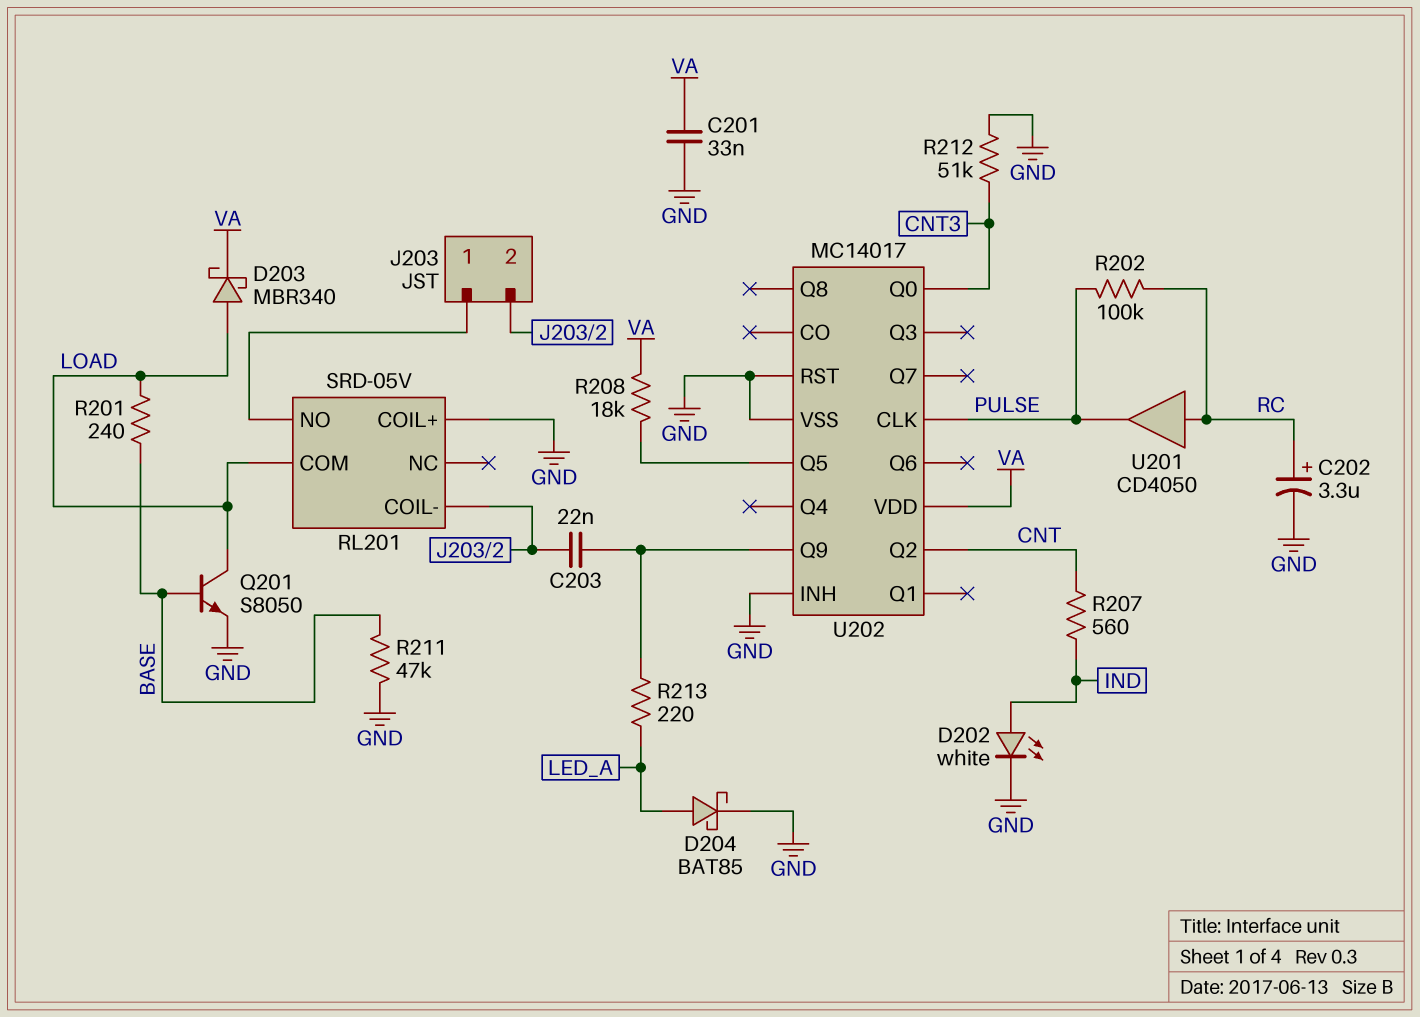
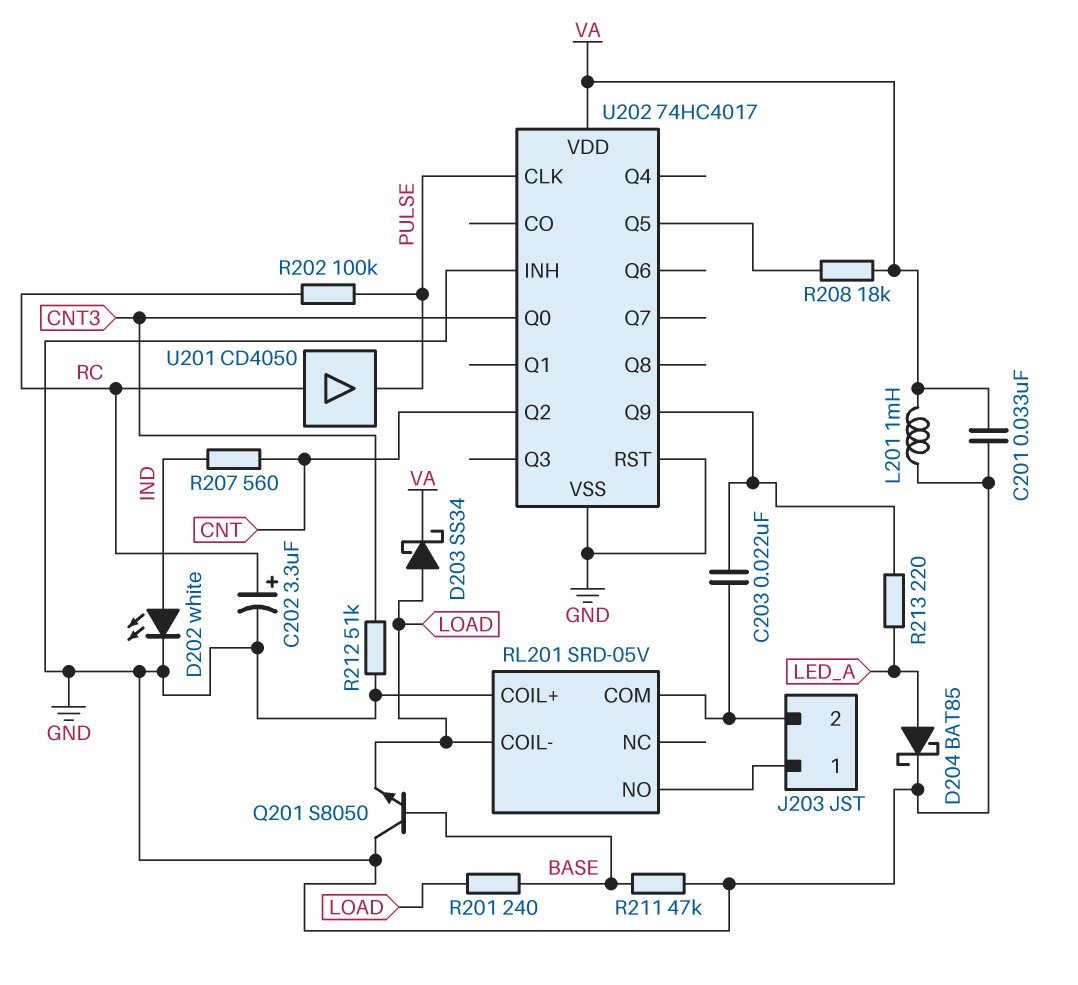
D203: schottky MBR340 (A LOAD, K VA) -> schottky SS34 (A LOAD, K VA)
L201: none -> 1mH (GND, VA)
Q201: NPN S8050 (B BASE, C LOAD, E GND) -> NPN S8050 (B BASE, C GND, E LOAD)
RL201 pin COIL-: J203/2 -> LOAD
RL201 pin COM: LOAD -> J203/2
U202: MC14017 -> 74HC4017

